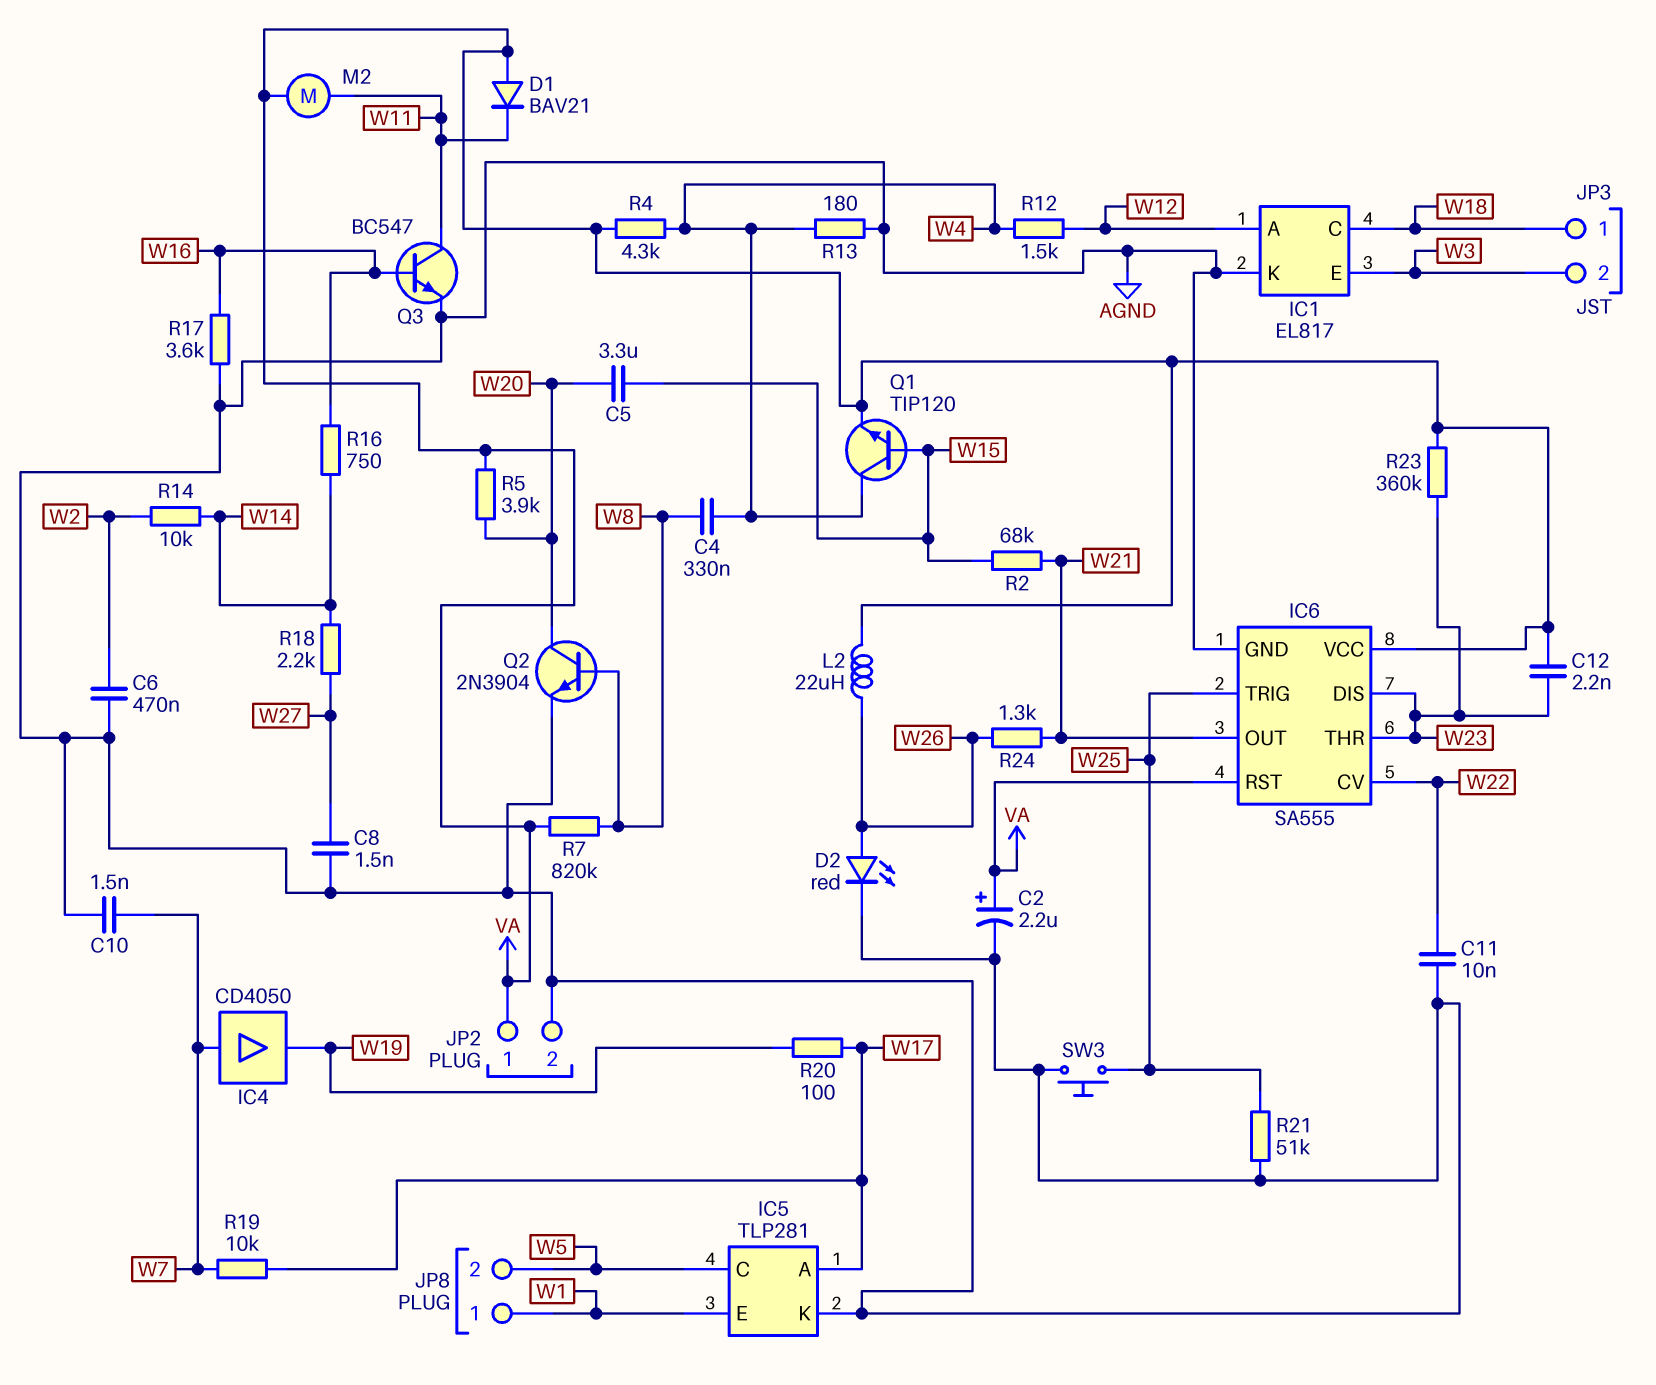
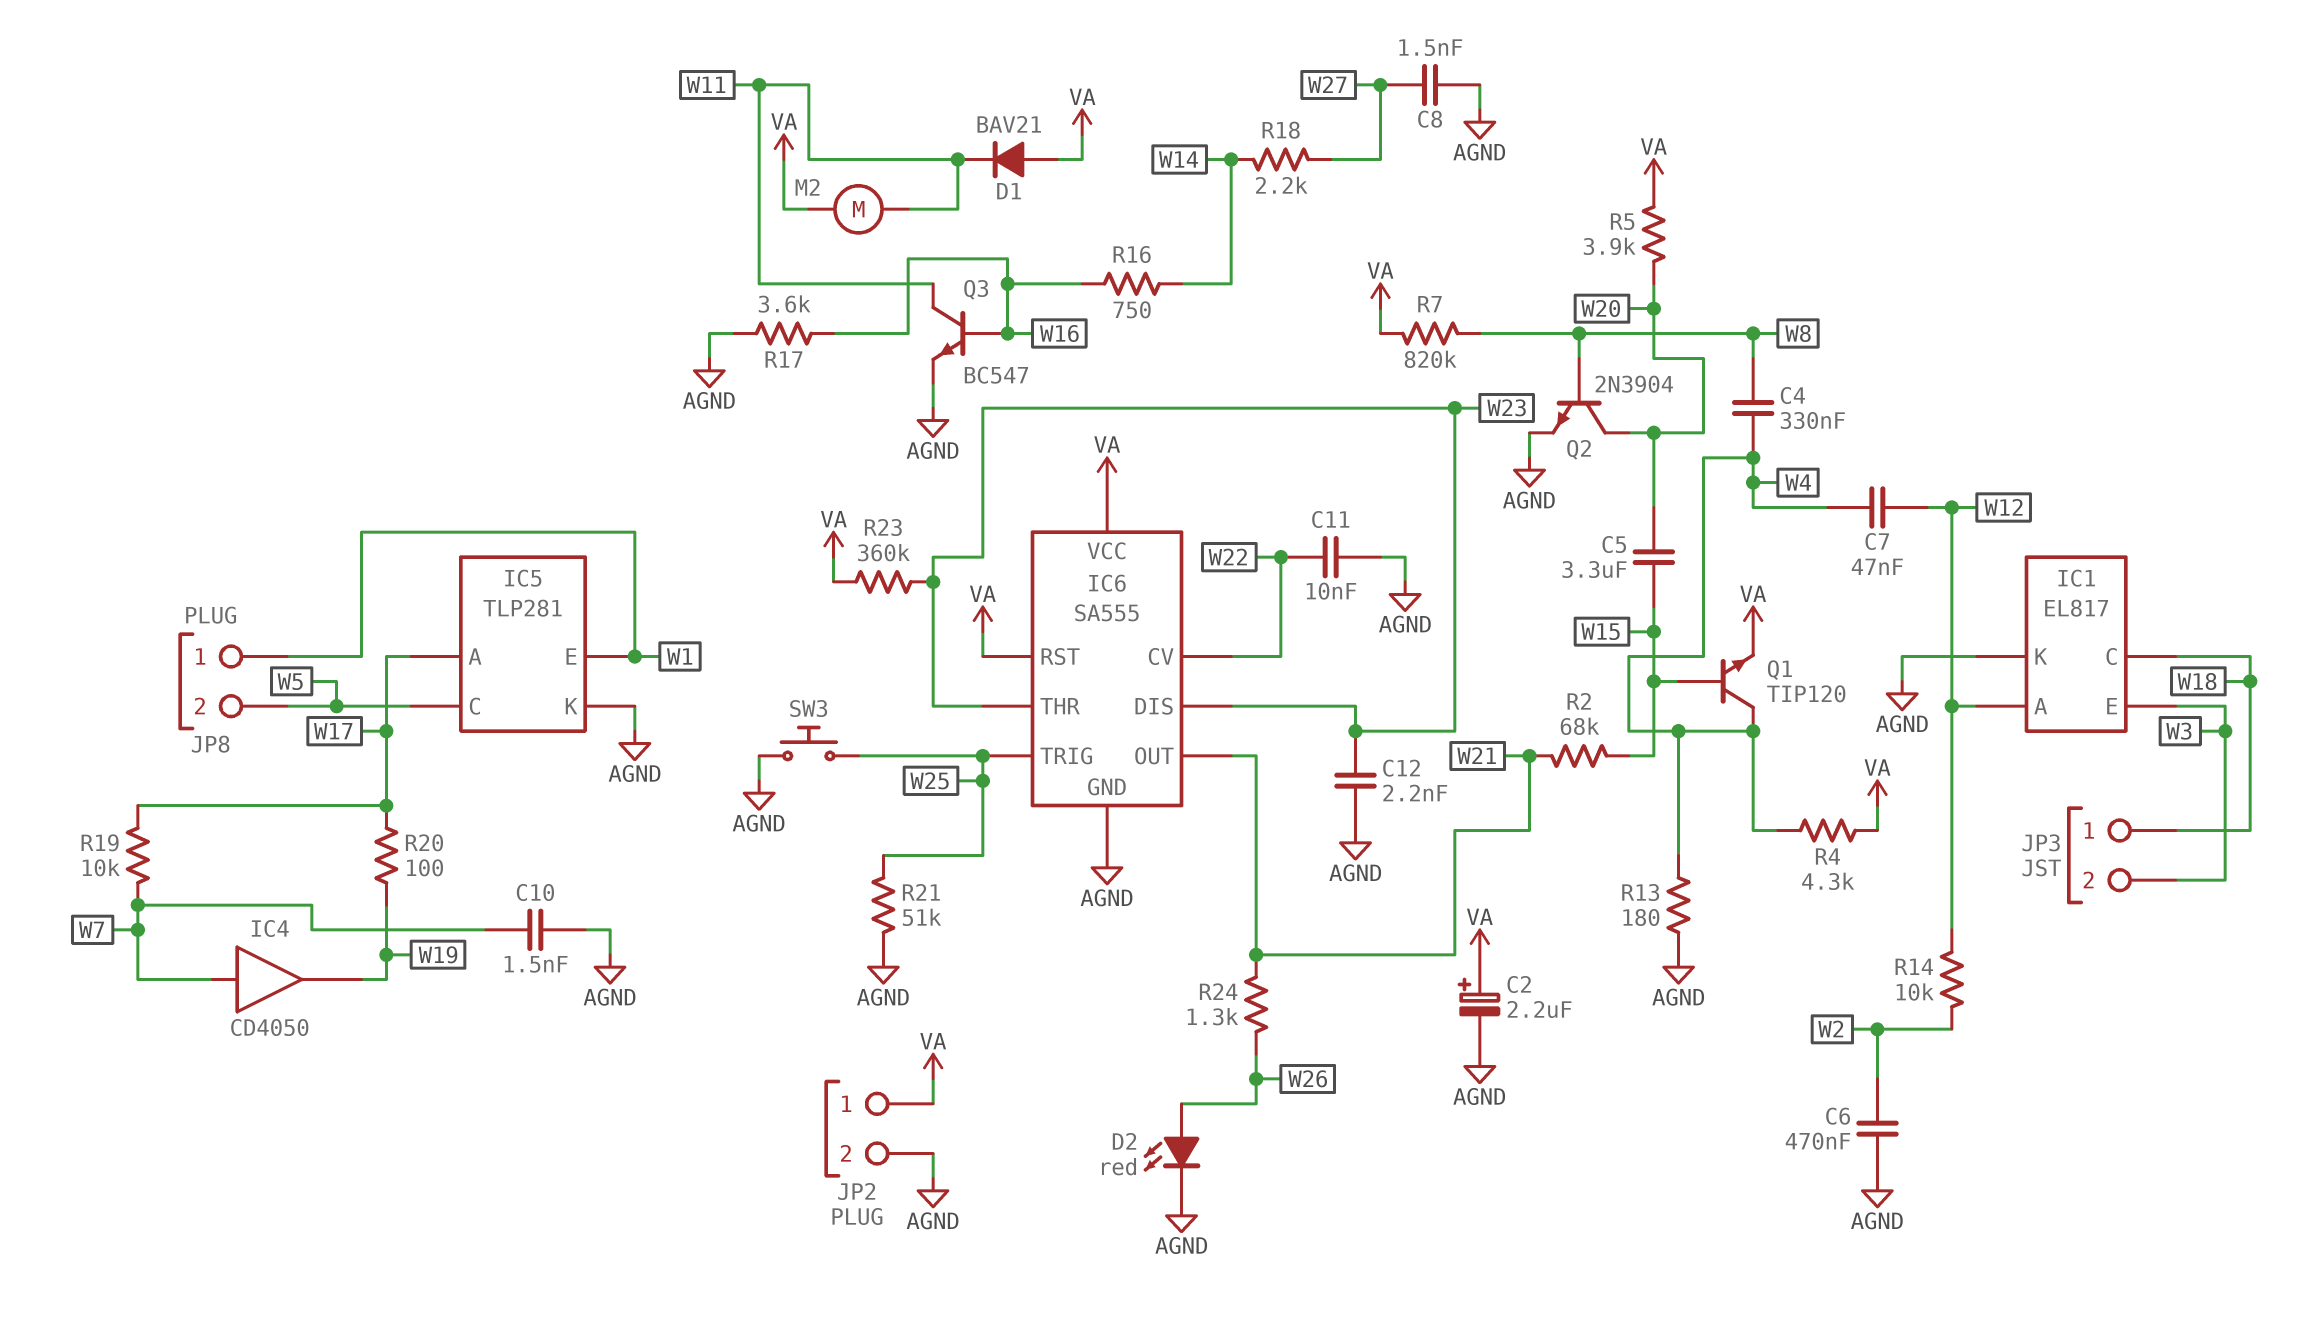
C7: none -> 47nF (W4, W12)
C12: 2.2nF (VA, W23) -> 2.2nF (AGND, W23)
L2: 22uH (VA, W26) -> none
R12: 1.5k (W4, W12) -> none
R14: 10k (W2, W14) -> 10k (W2, W12)

